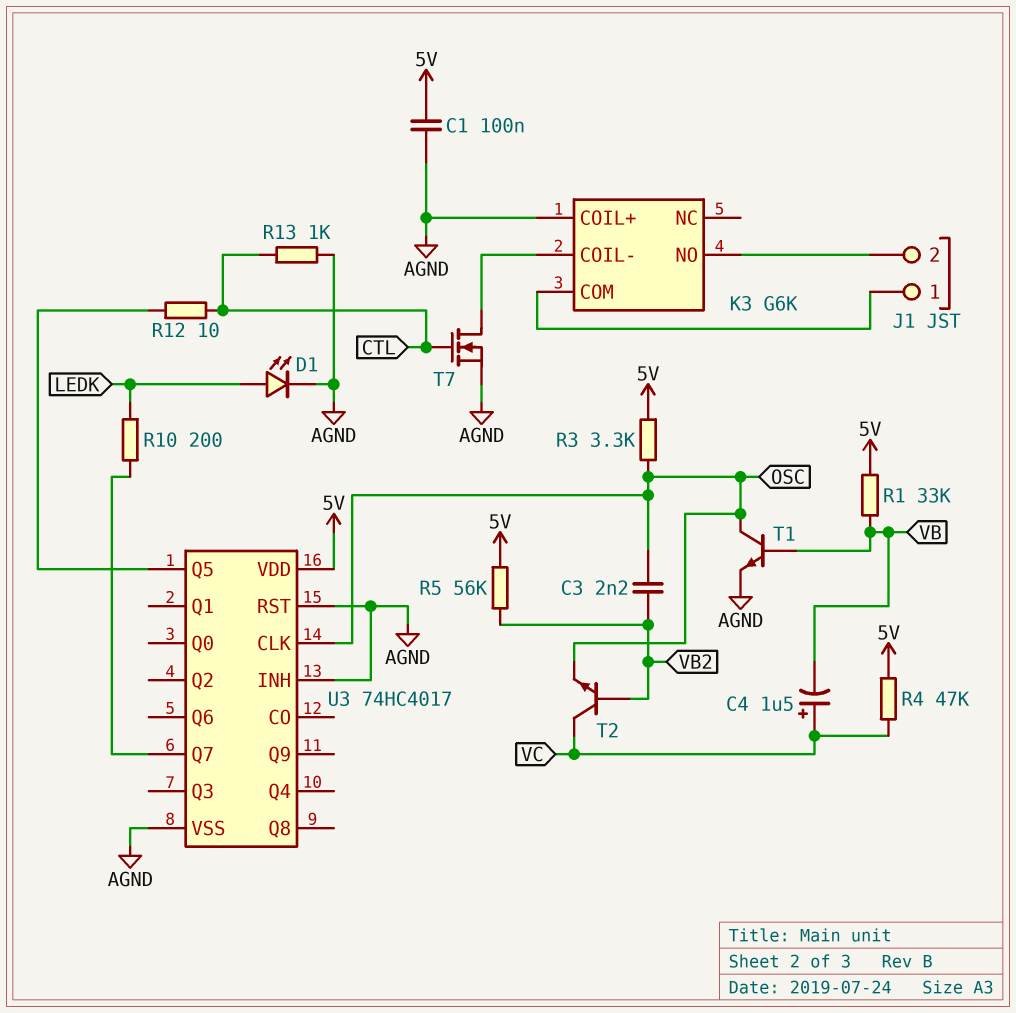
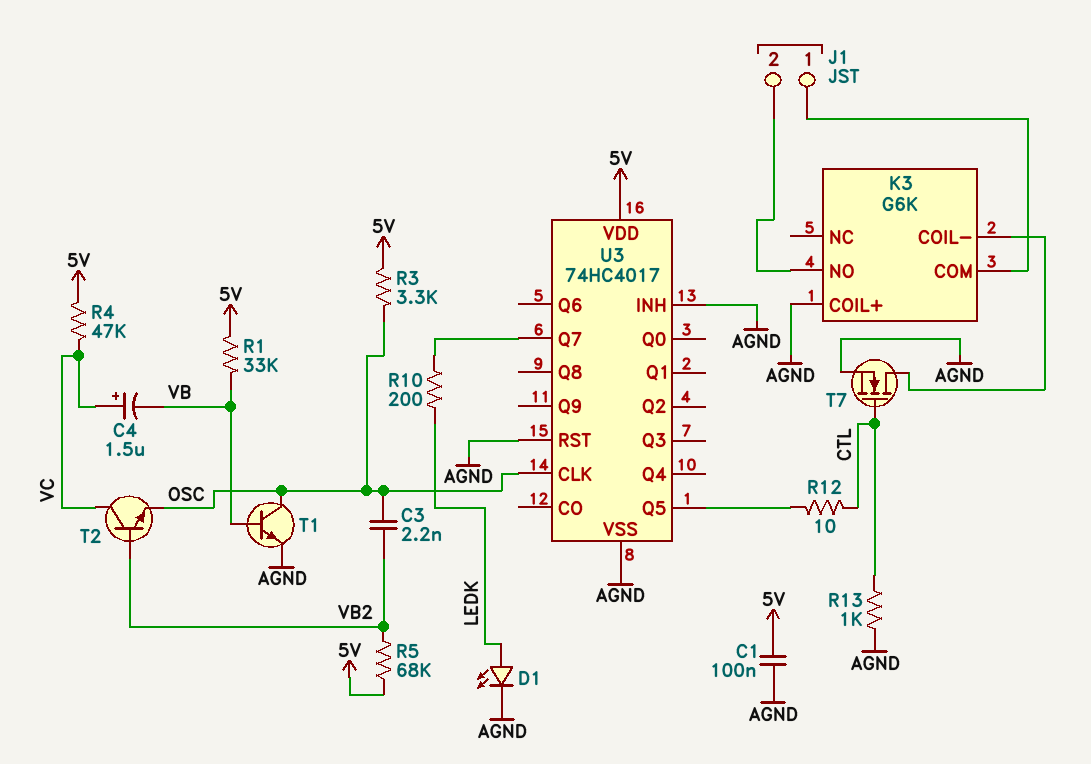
R5: 56k (5V, VB2) -> 68k (5V, VB2)

